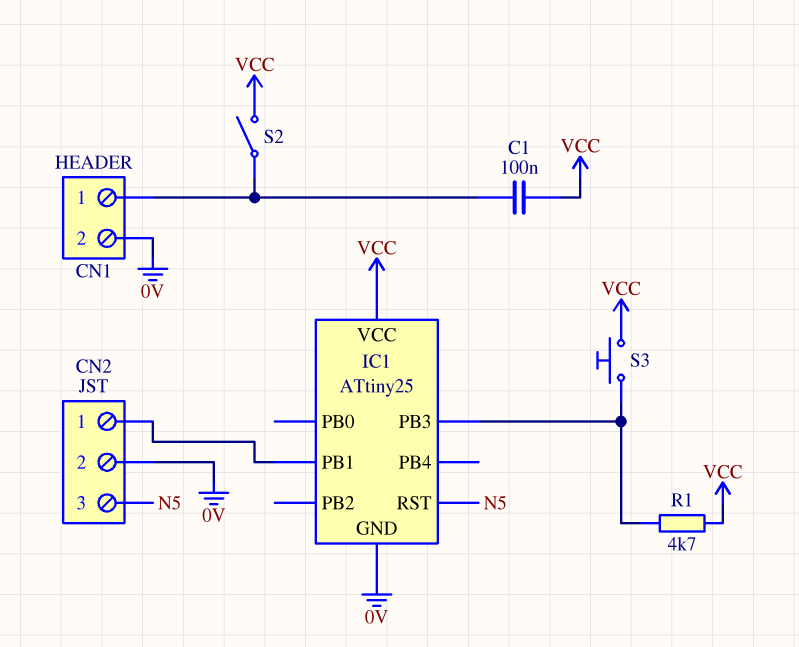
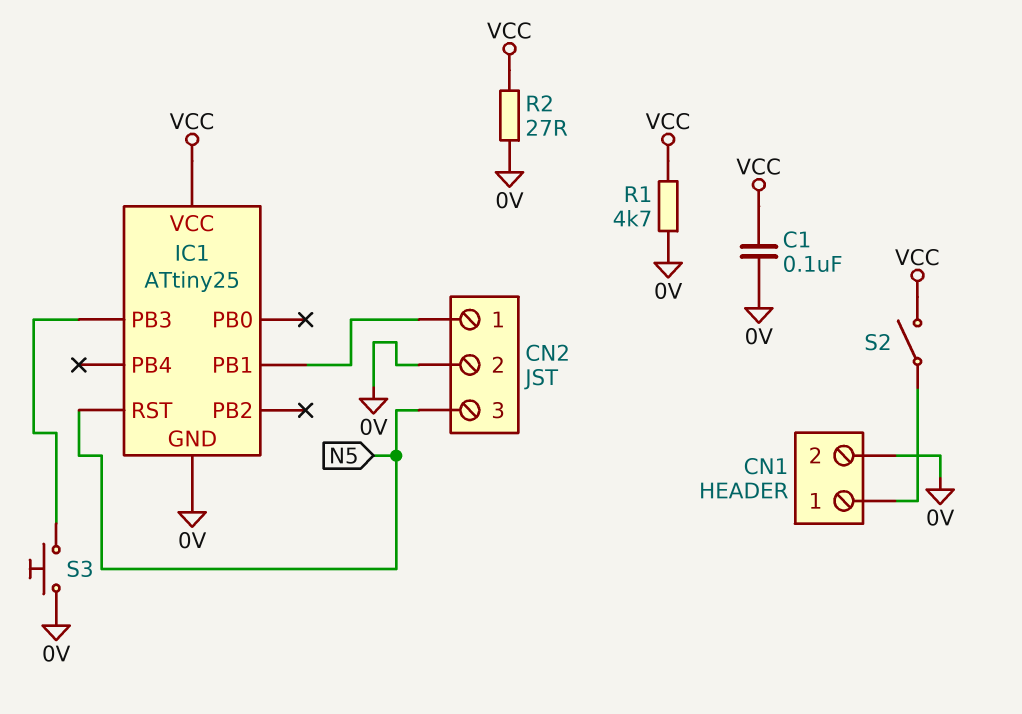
C1: 100nF (CN1/1, VCC) -> 100nF (0V, VCC)
R1: 4.7k (IC1/PB3, VCC) -> 4.7k (0V, VCC)
R2: none -> 27 (0V, VCC)
S3: button (IC1/PB3, VCC) -> button (0V, IC1/PB3)

